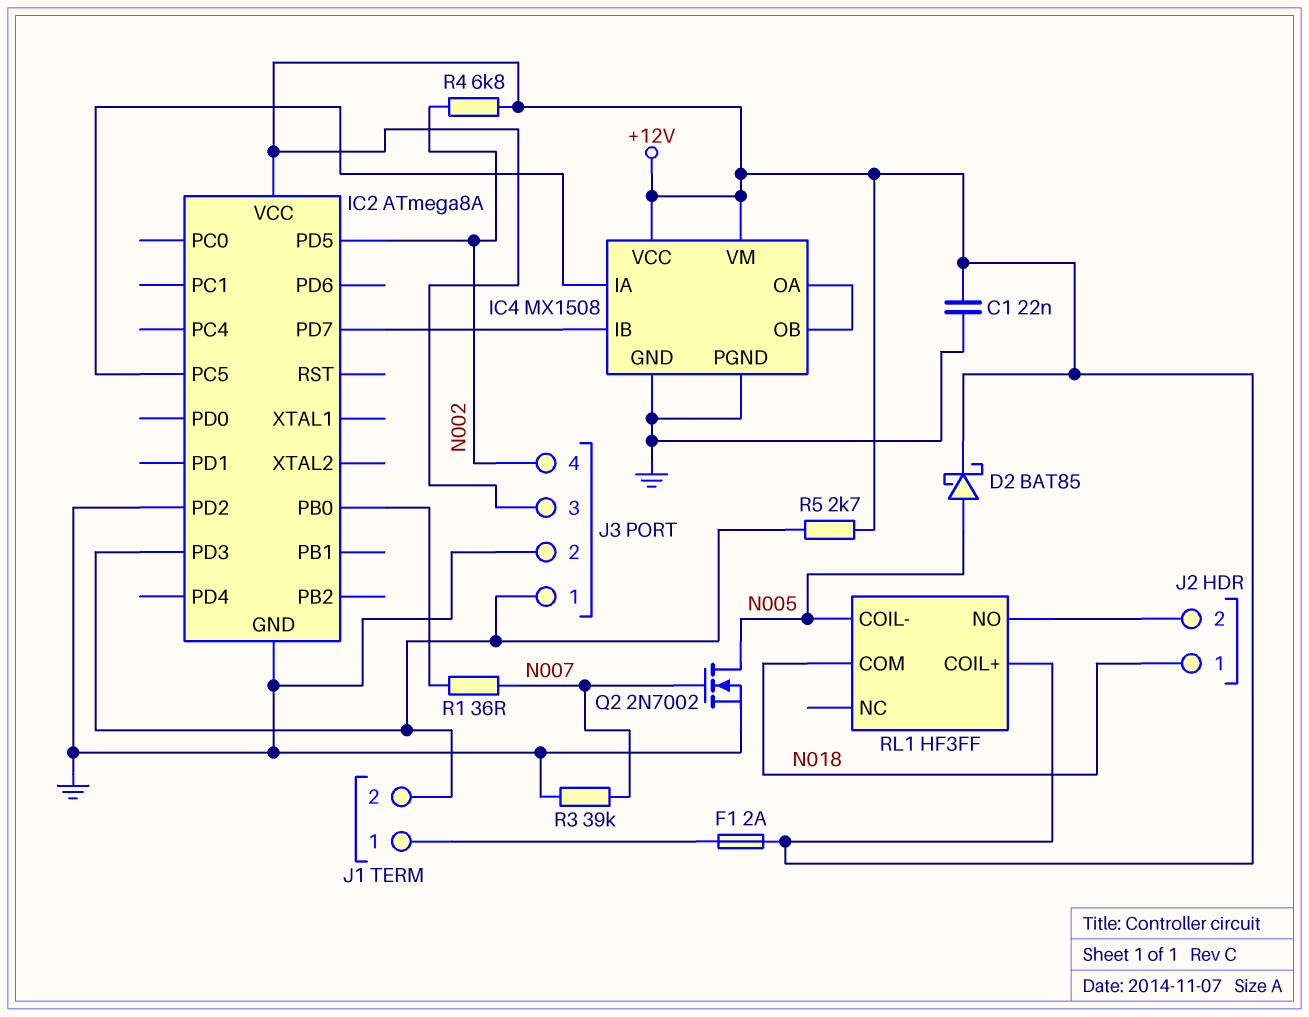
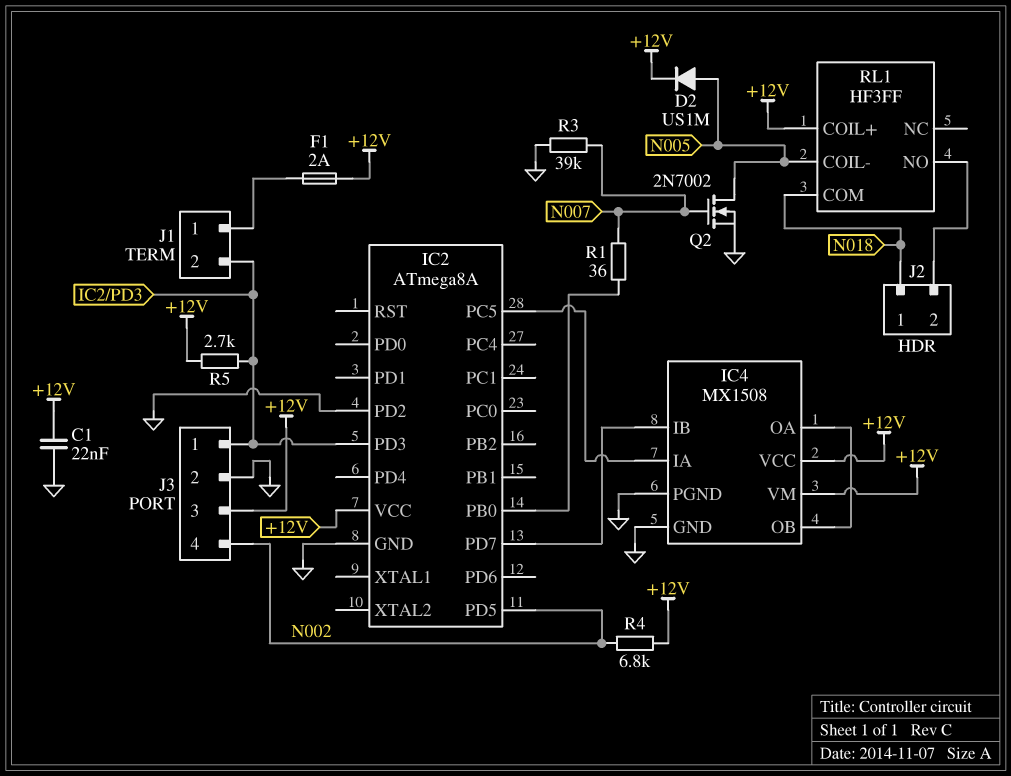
D2: schottky BAT85 (A N005, K +12V) -> diode US1M (A N005, K +12V)

